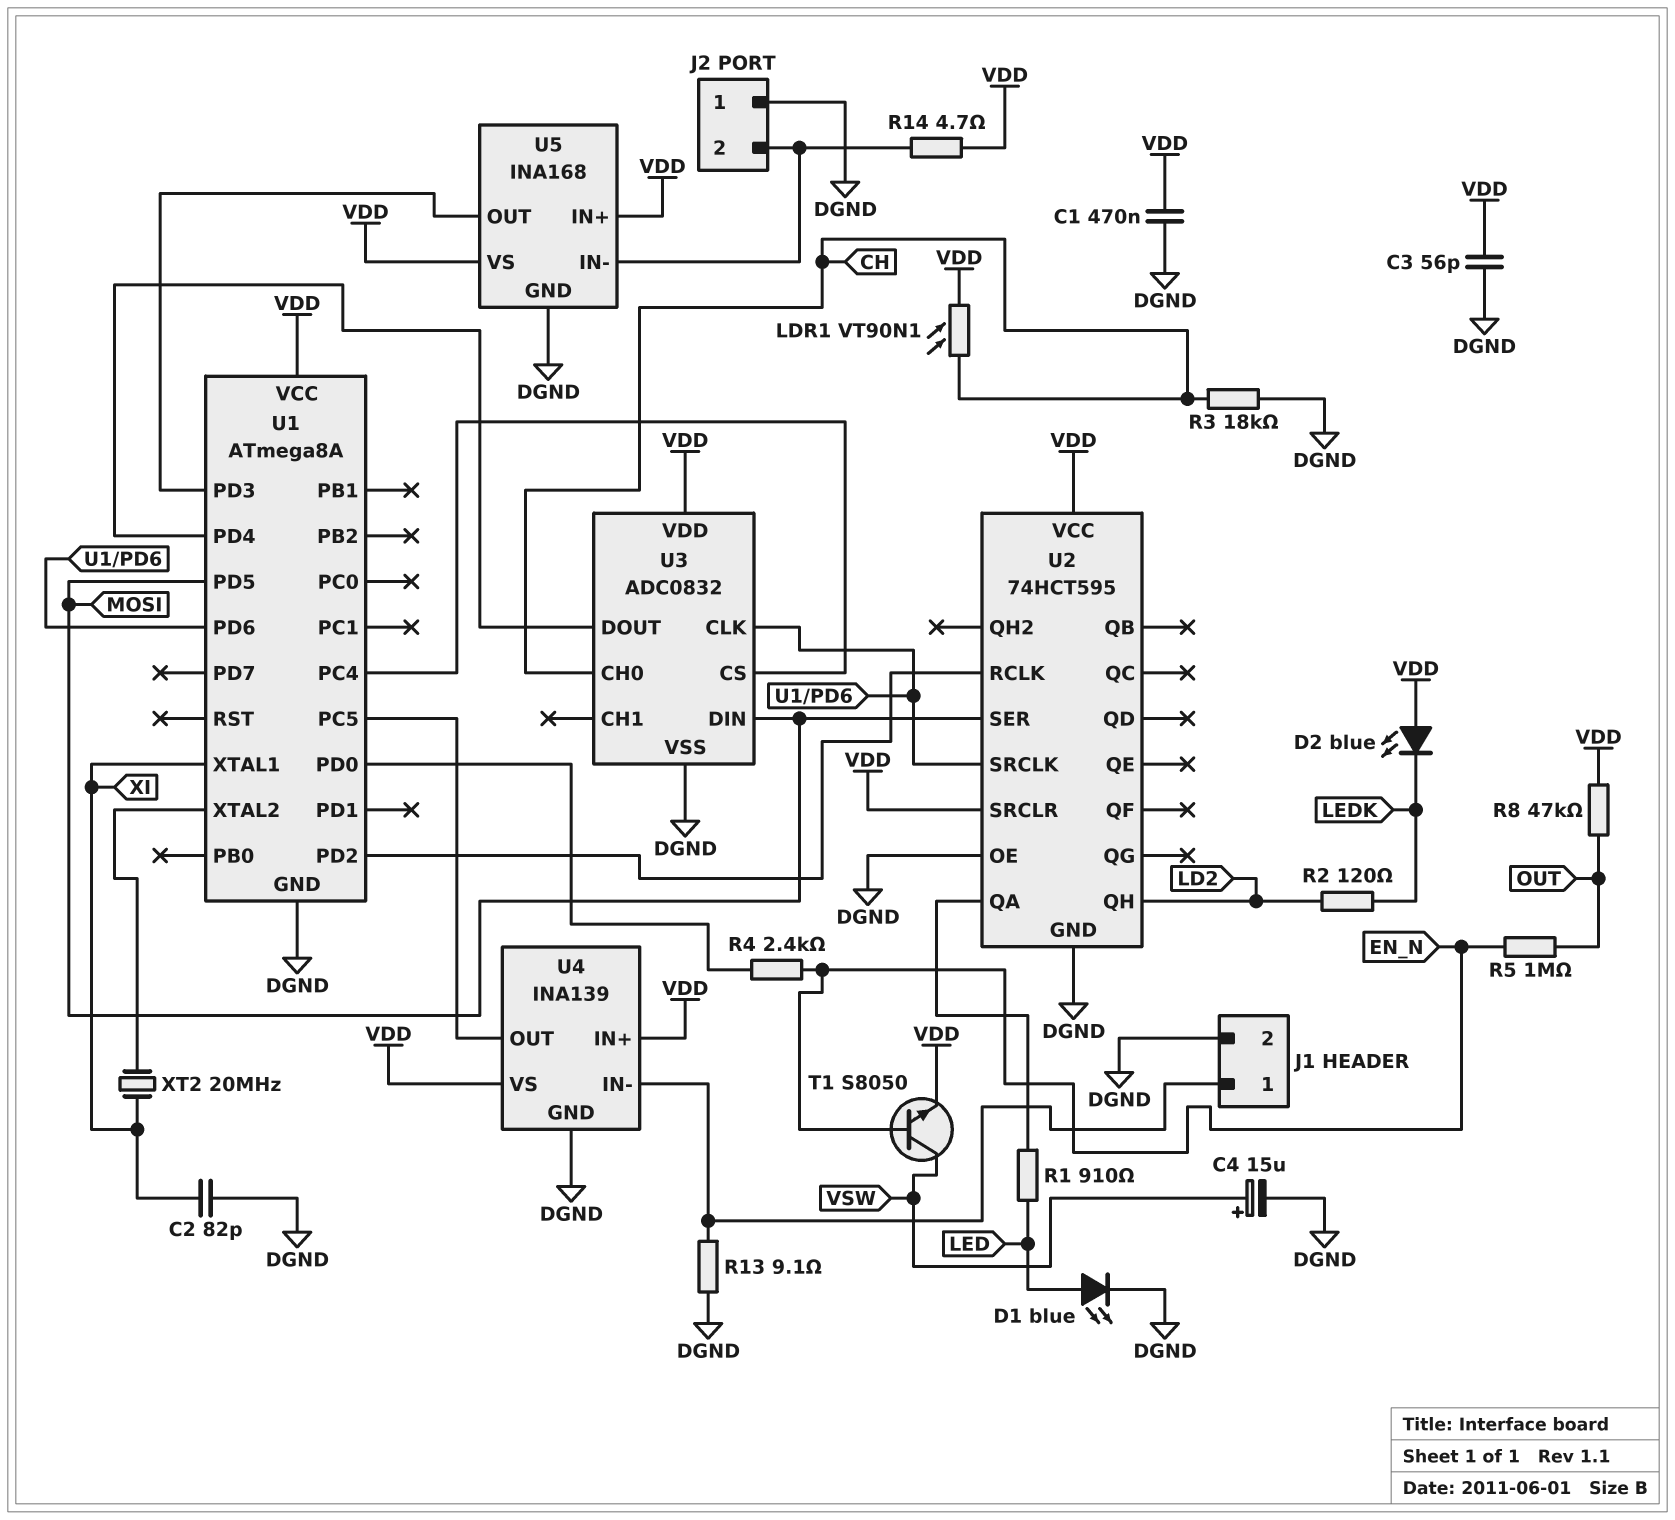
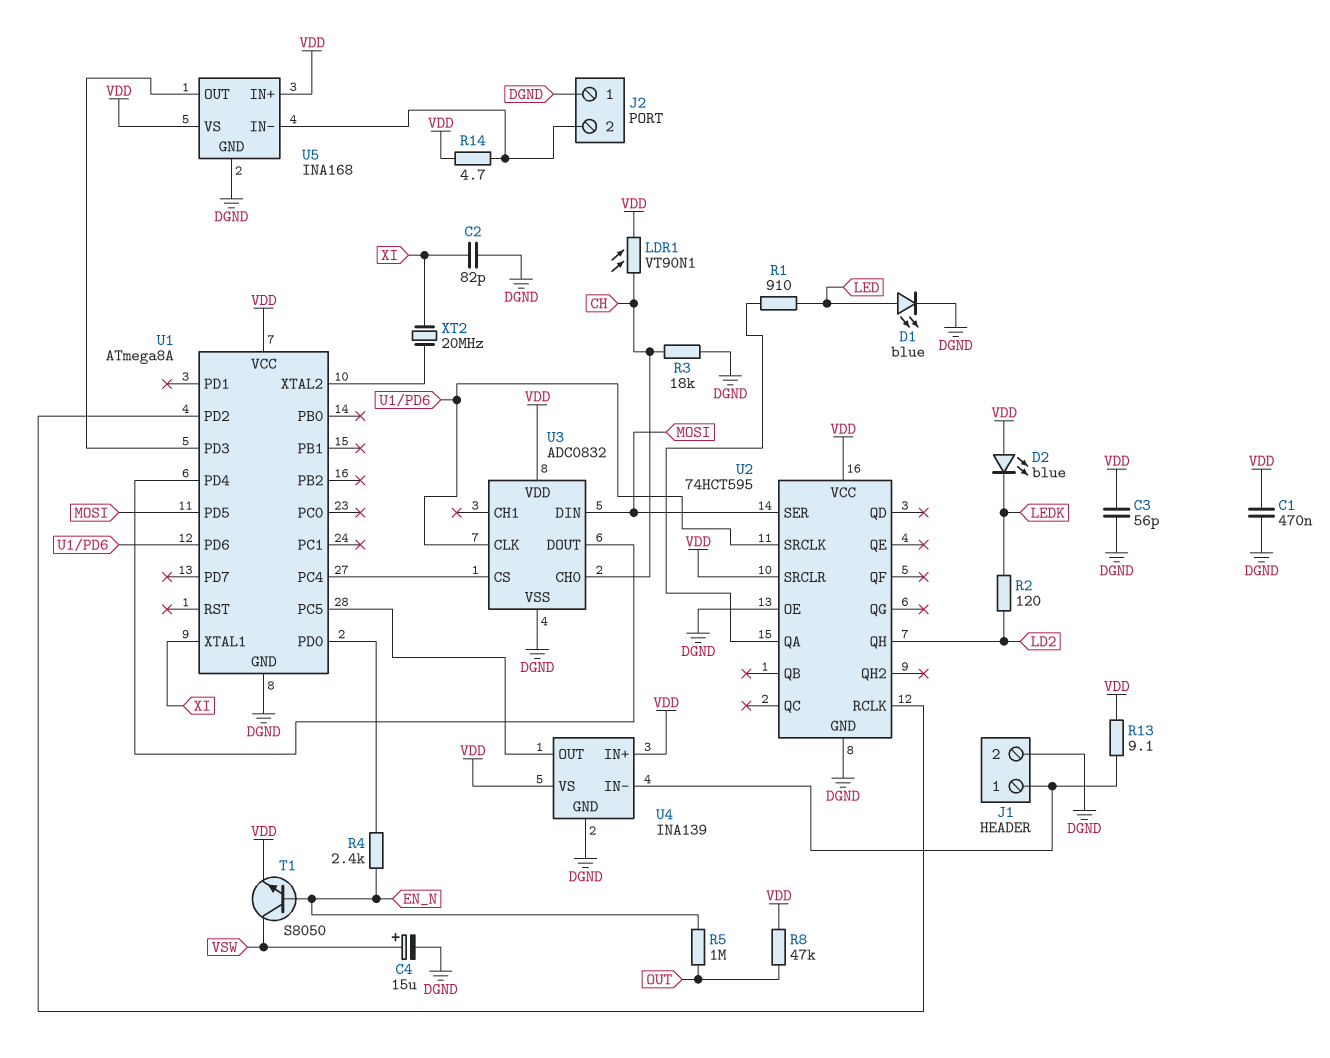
R13: 9.1 (DGND, J1/1) -> 9.1 (J1/1, VDD)

